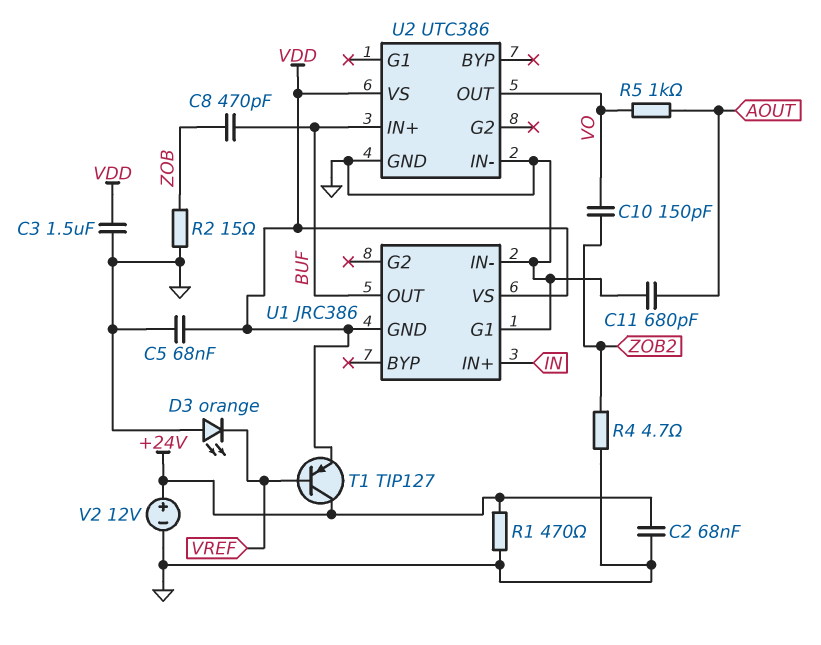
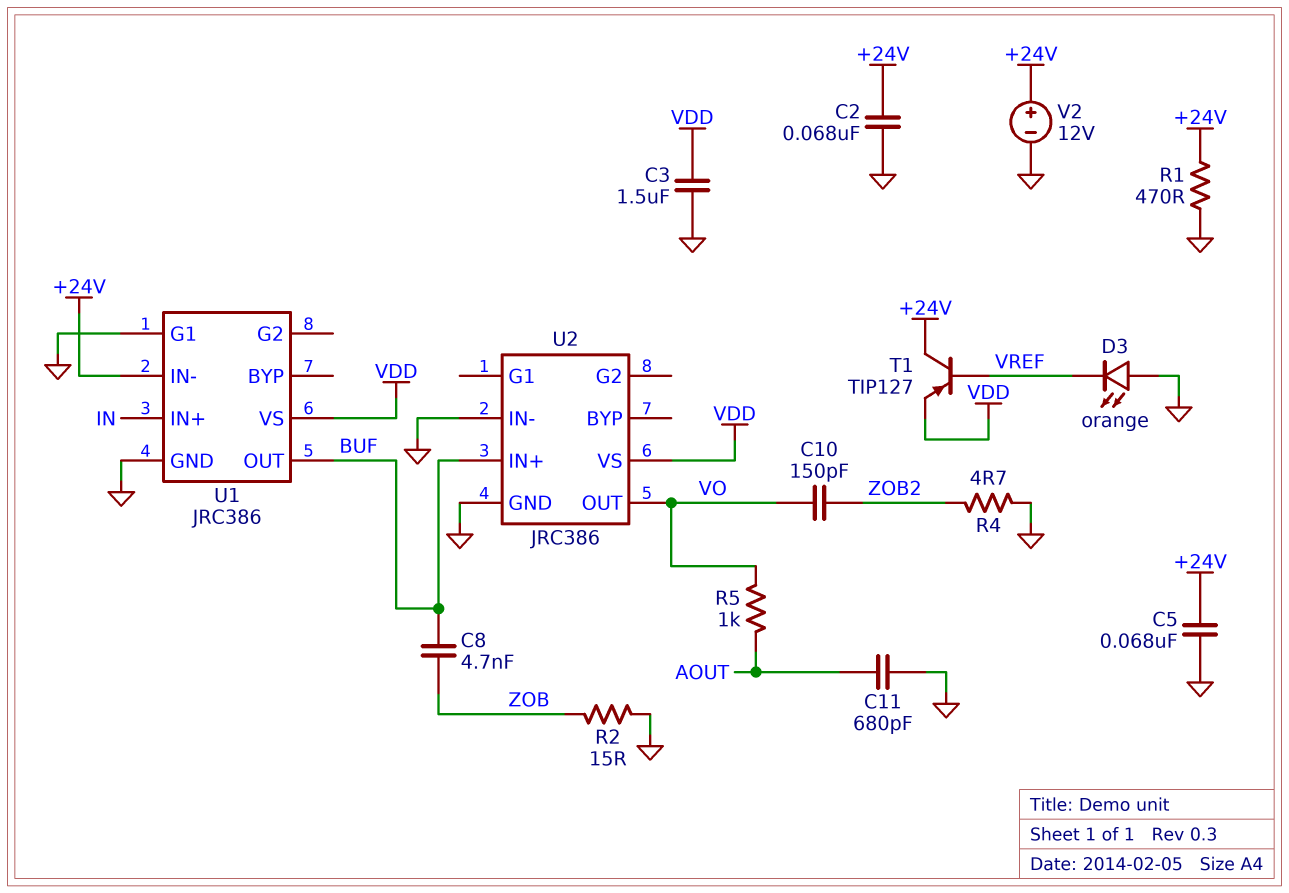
C5: 68nF (GND, VDD) -> 68nF (+24V, GND)
C8: 470pF (BUF, ZOB) -> 4.7nF (BUF, ZOB)
U1 pin GND: VDD -> GND
U1 pin IN-: GND -> +24V
U2: UTC386 -> JRC386

